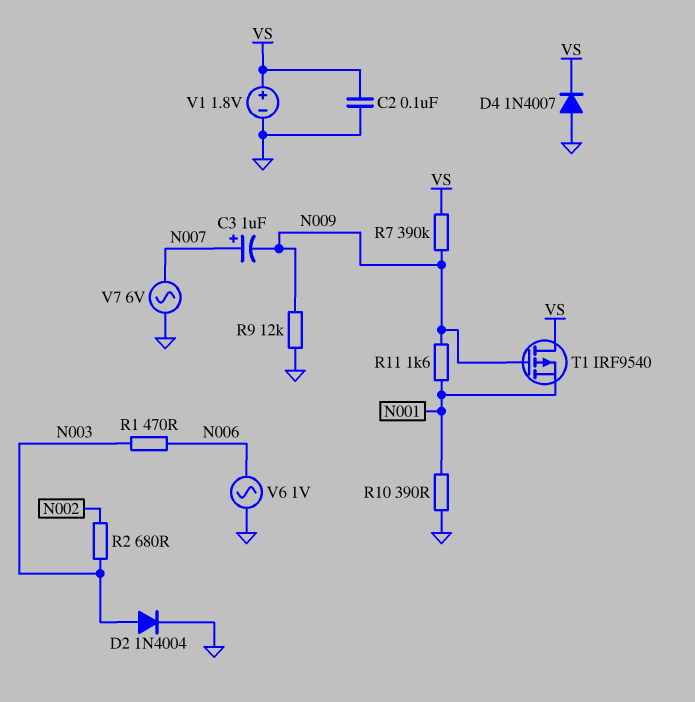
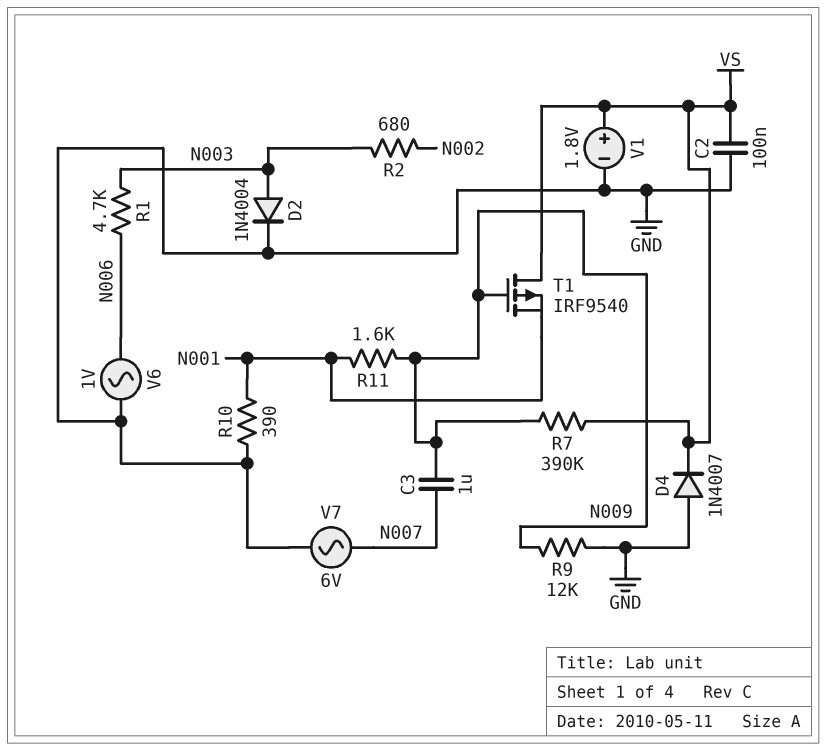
C3: 1uF (plus N007, minus N009) -> 1uF (N007, N009)
R1: 470 (N003, N006) -> 4.7k (N003, N006)

